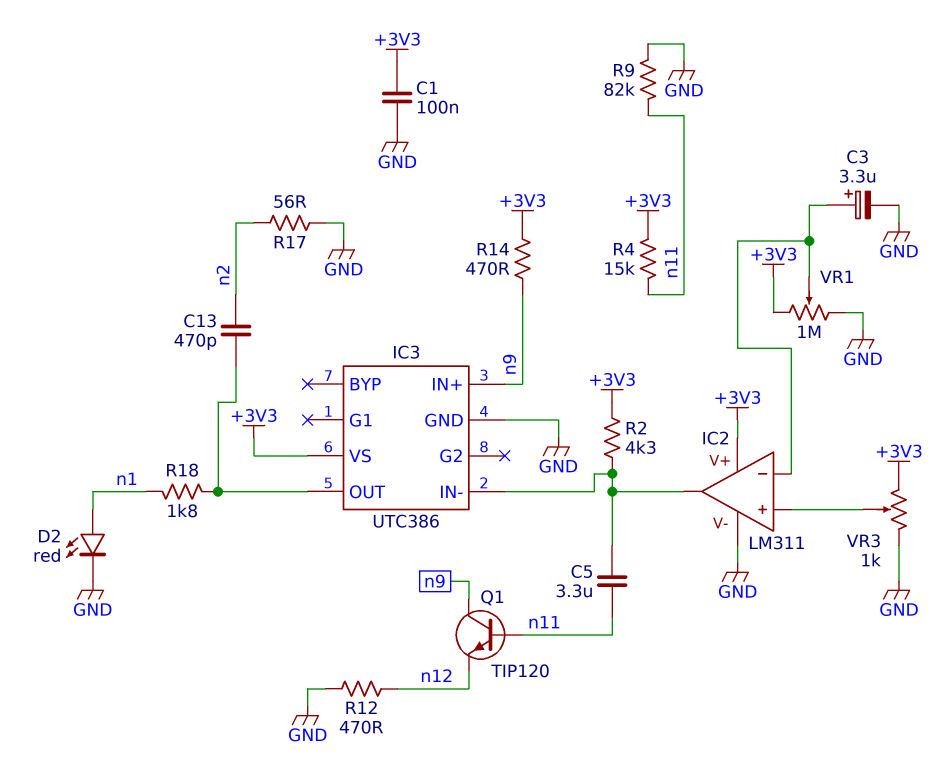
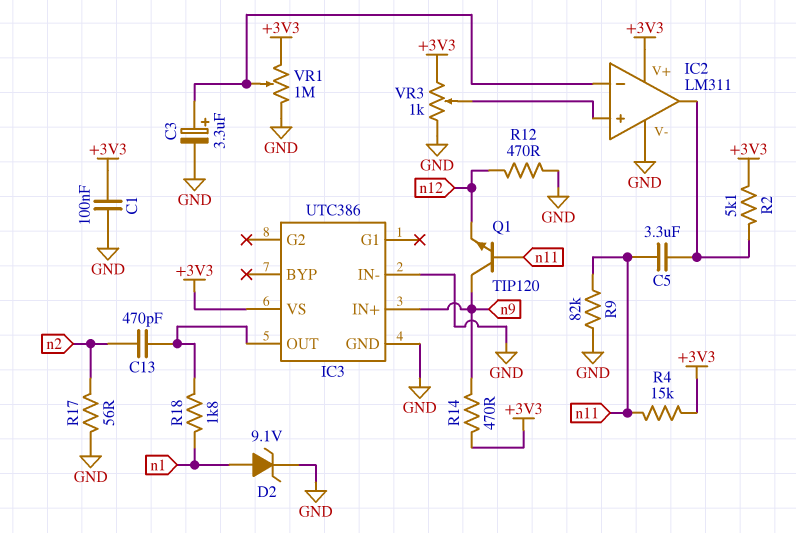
D2: LED red (A n1, K GND) -> zener 9.1V (A n1, K GND)
IC3 pin IN-: IC2/out -> GND
R2: 4.3k (+3V3, IC2/out) -> 5.1k (+3V3, IC2/out)

